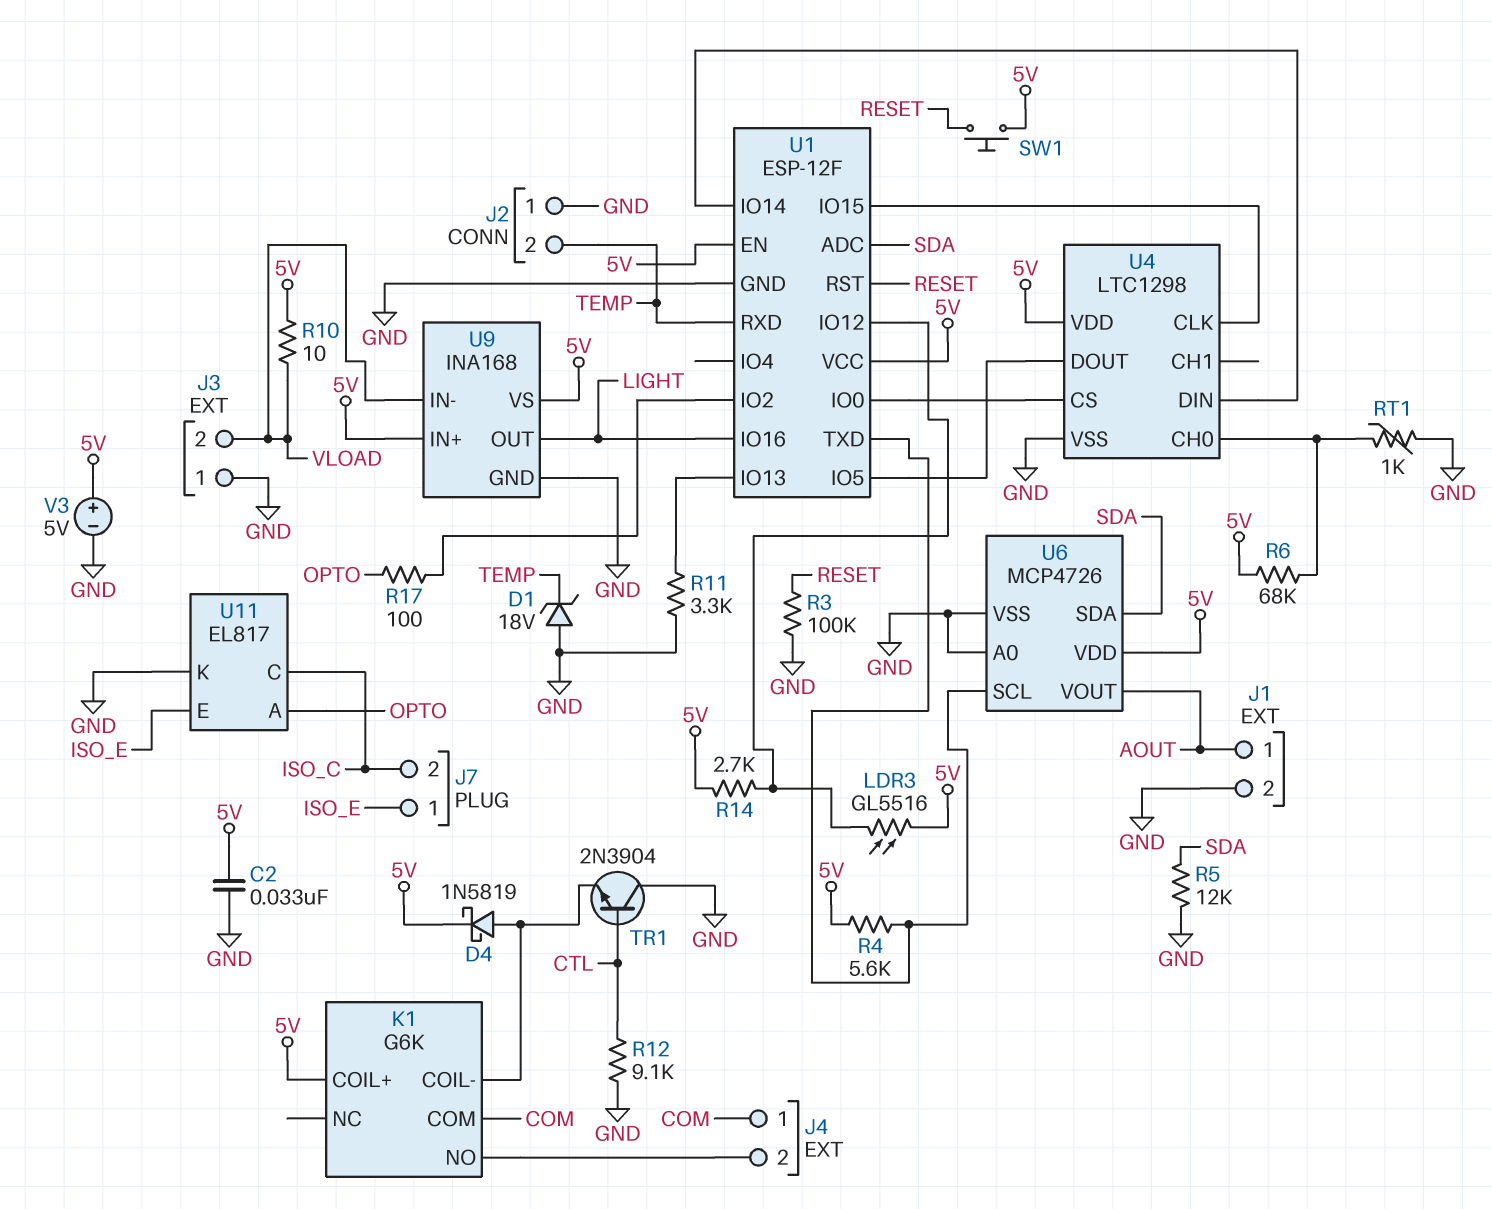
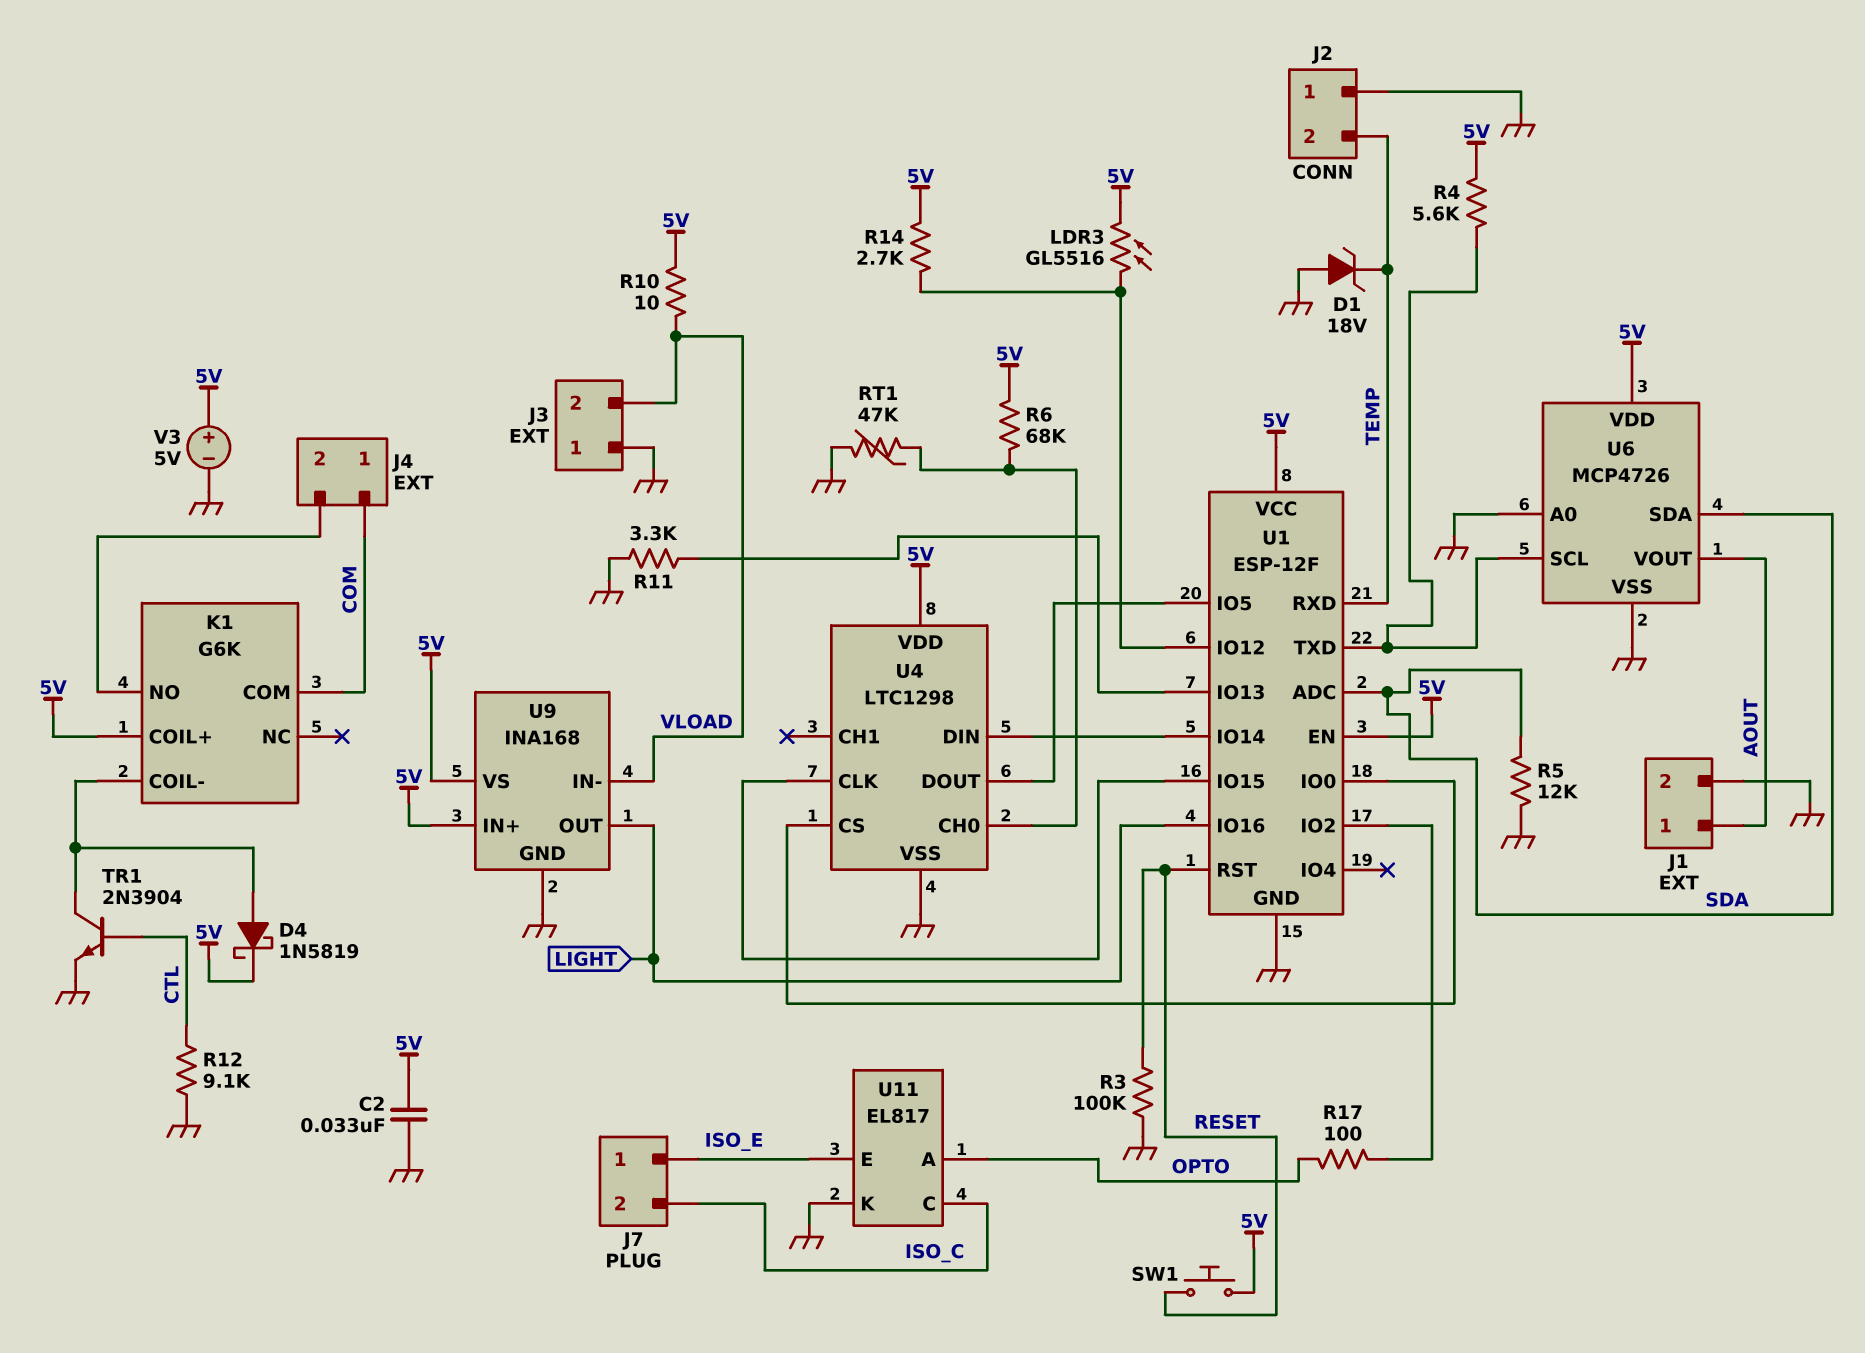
RT1: 1k (GND, U4/CH0) -> 47k (GND, U4/CH0)
TR1: NPN 2N3904 (B CTL, C GND, E K1/COIL-) -> NPN 2N3904 (B CTL, C K1/COIL-, E GND)

